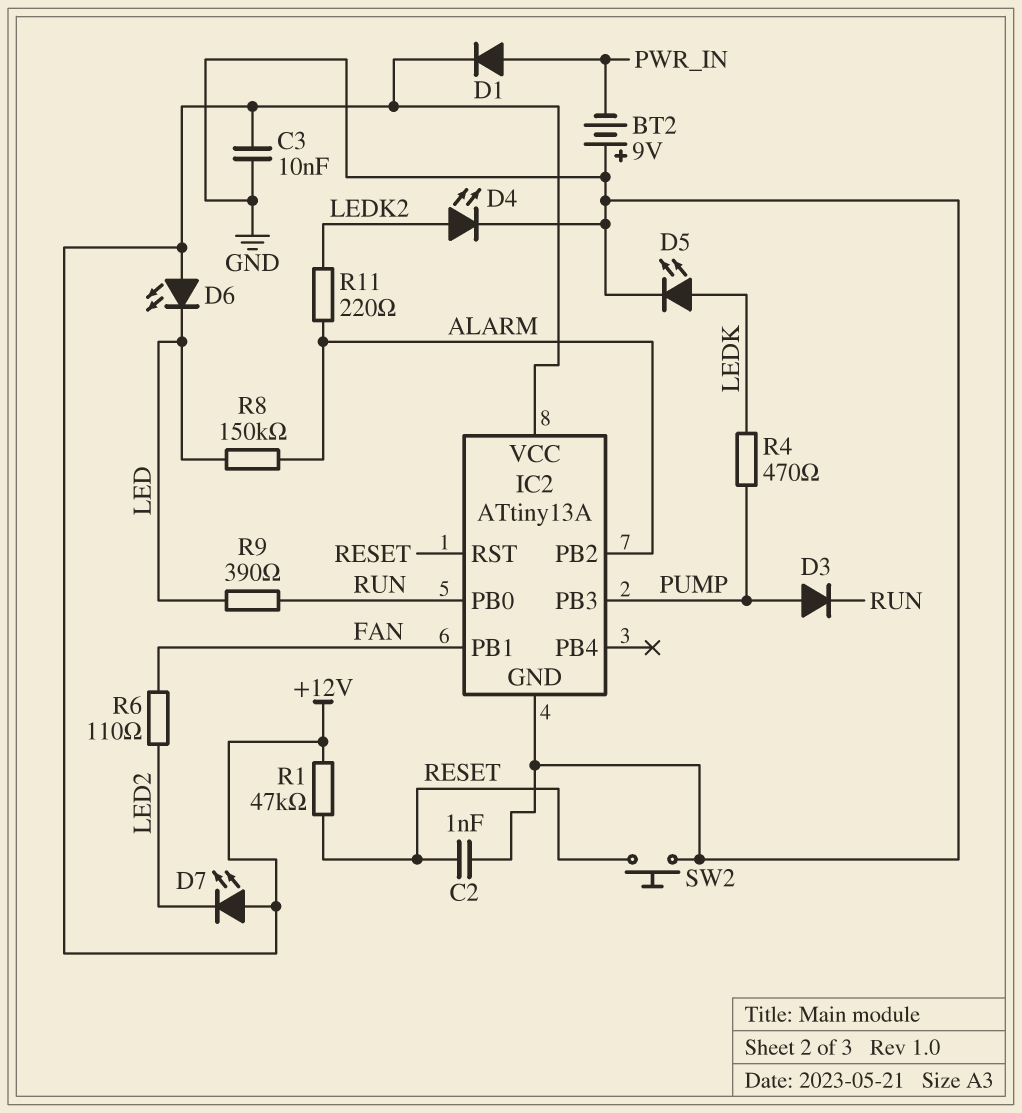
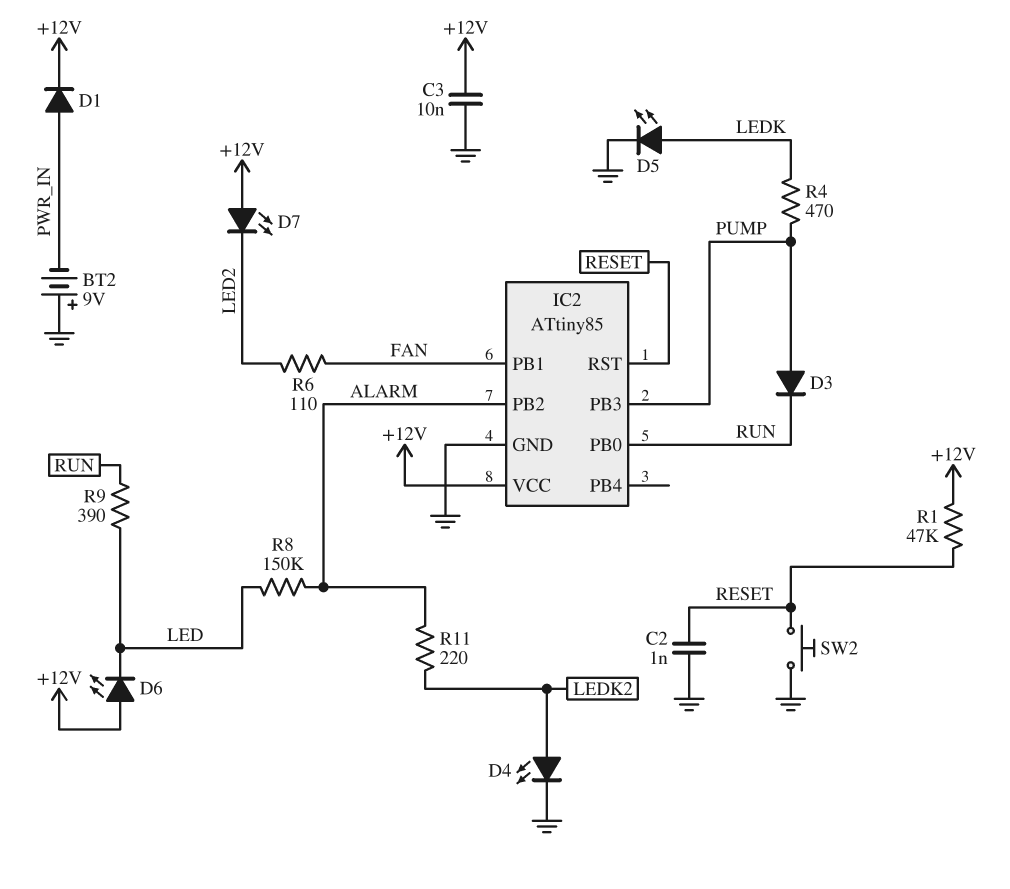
IC2: ATtiny13A -> ATtiny85

